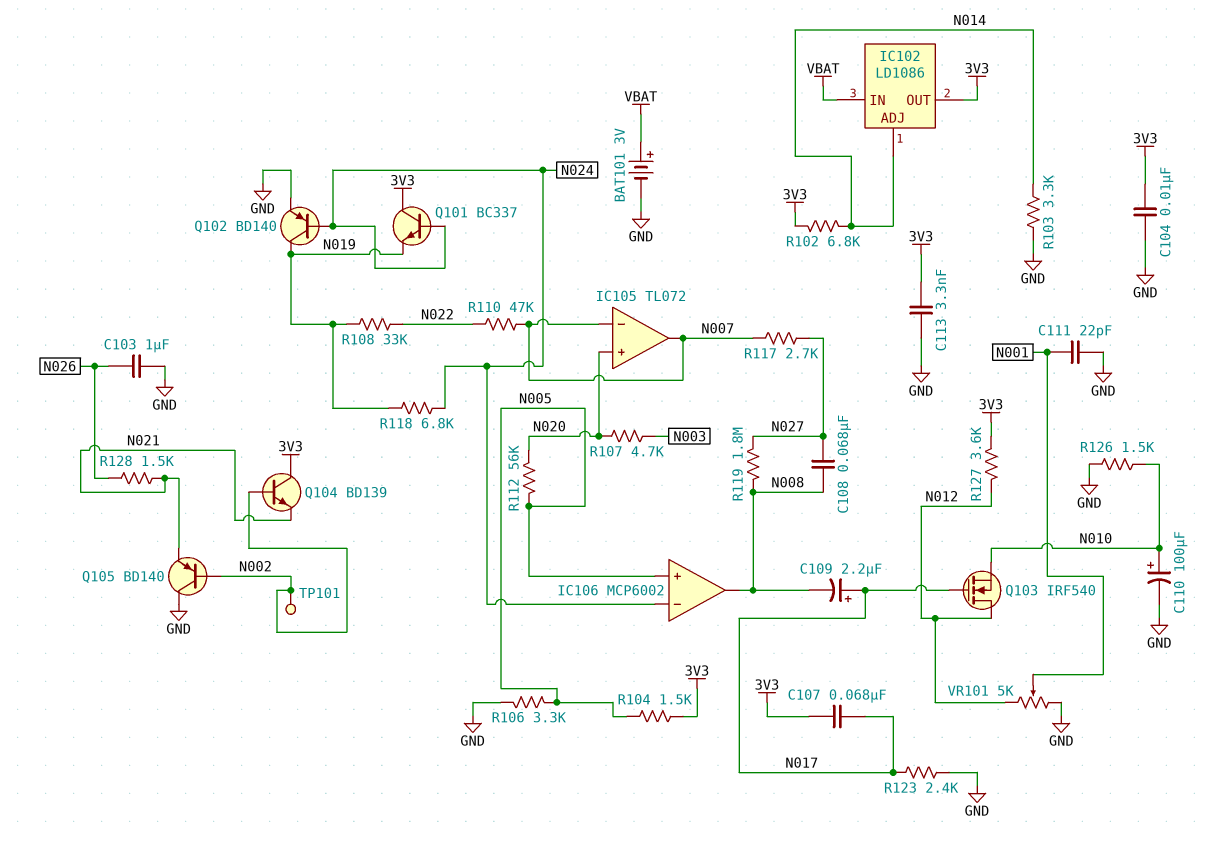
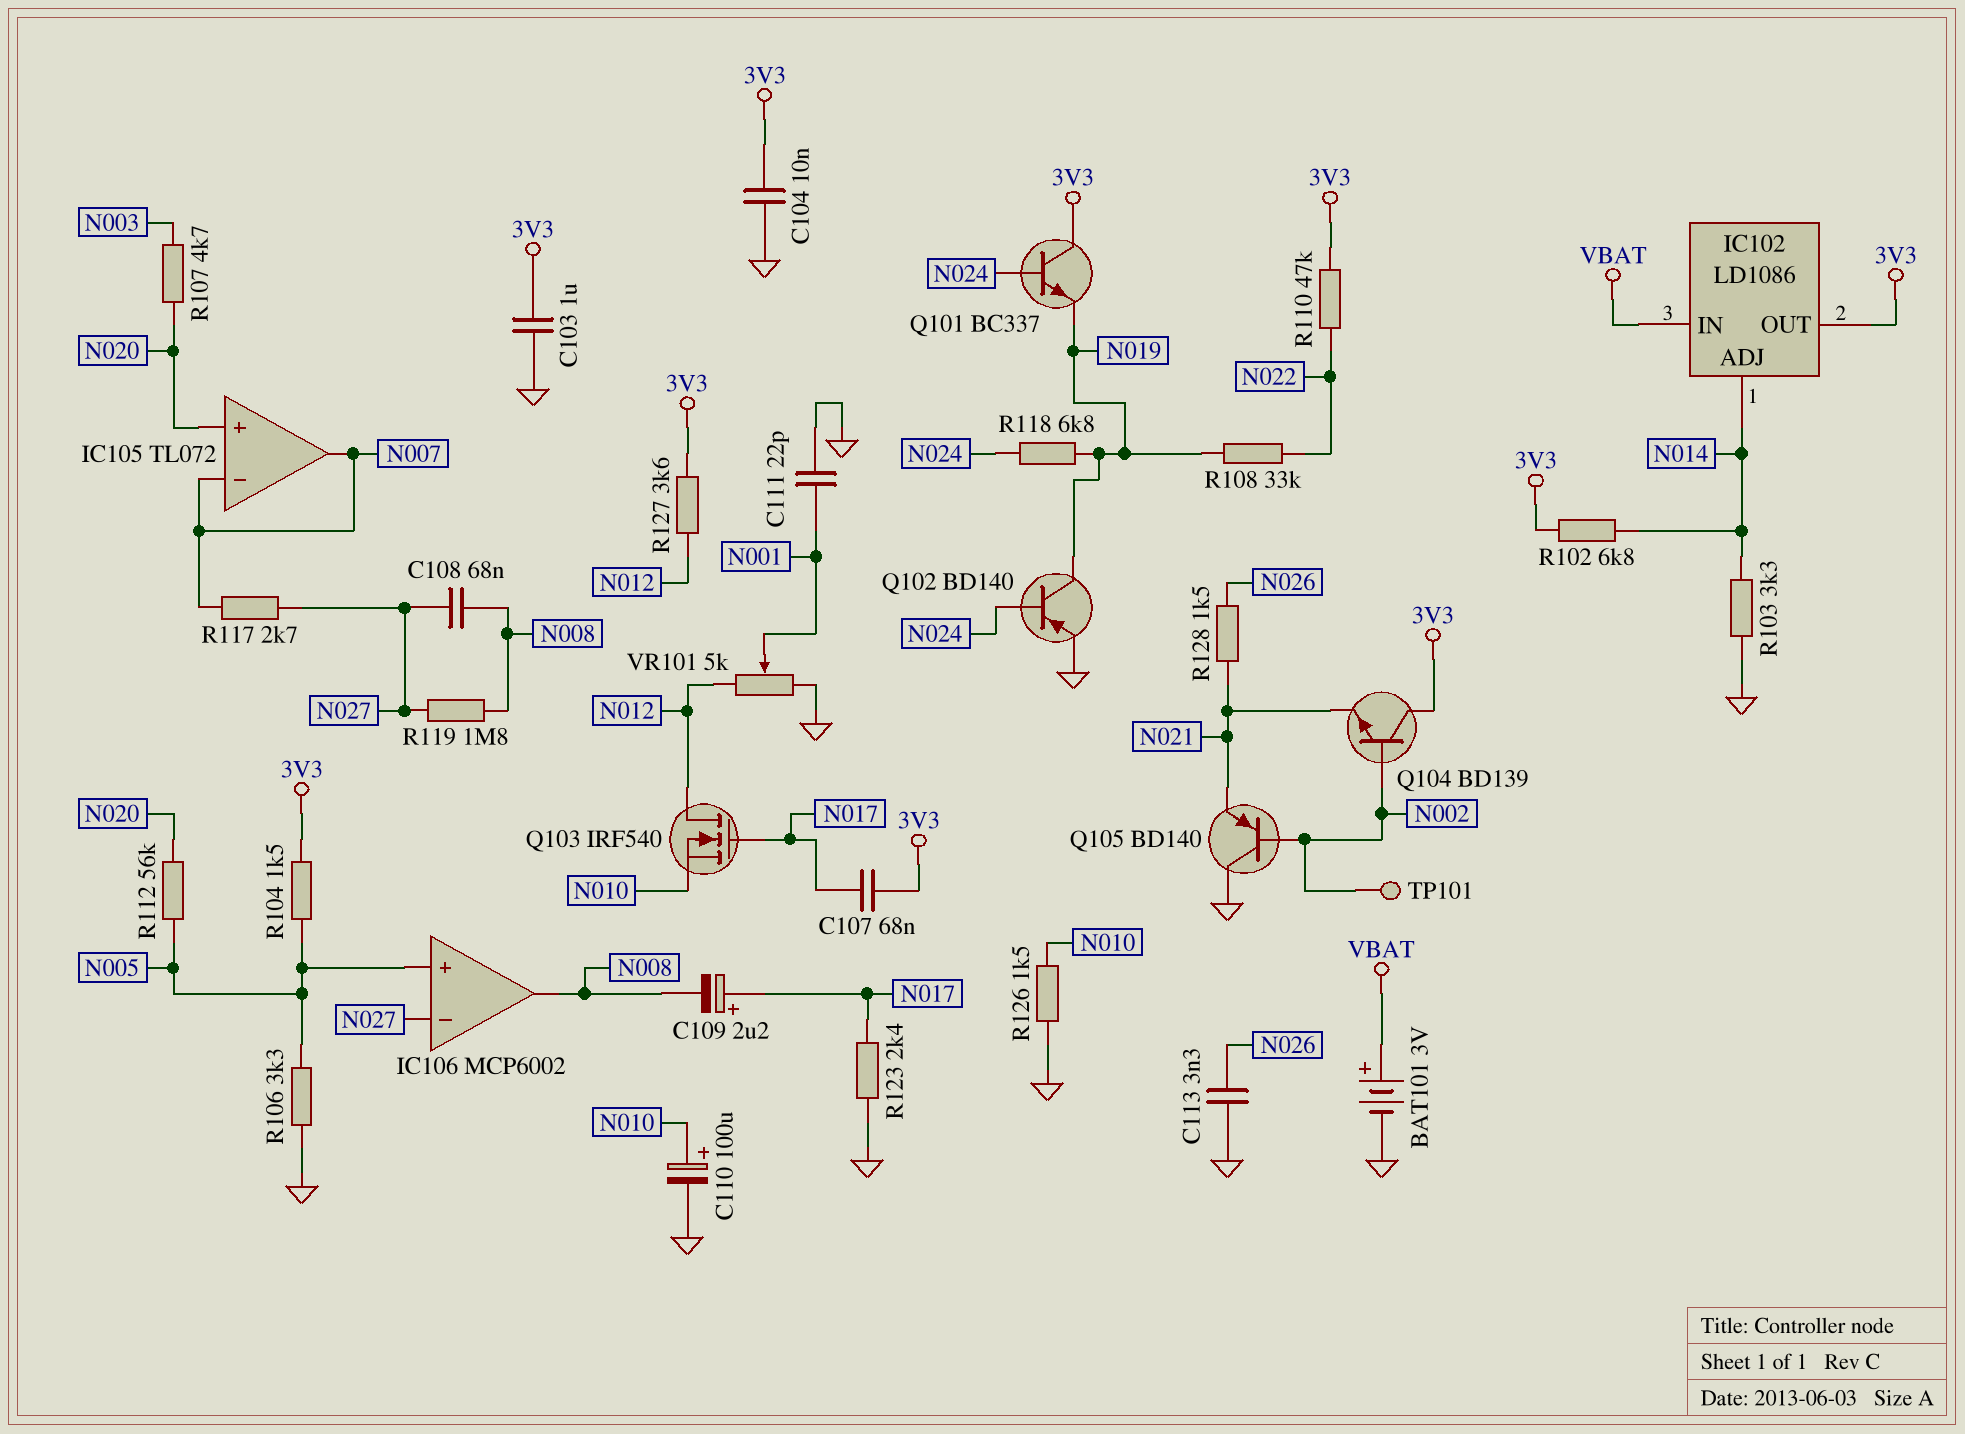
C103: 1uF (GND, N026) -> 1uF (3V3, GND)
C113: 3.3nF (3V3, GND) -> 3.3nF (GND, N026)
IC106 pin in-: N024 -> N027
R110: 47k (N007, N022) -> 47k (3V3, N022)

